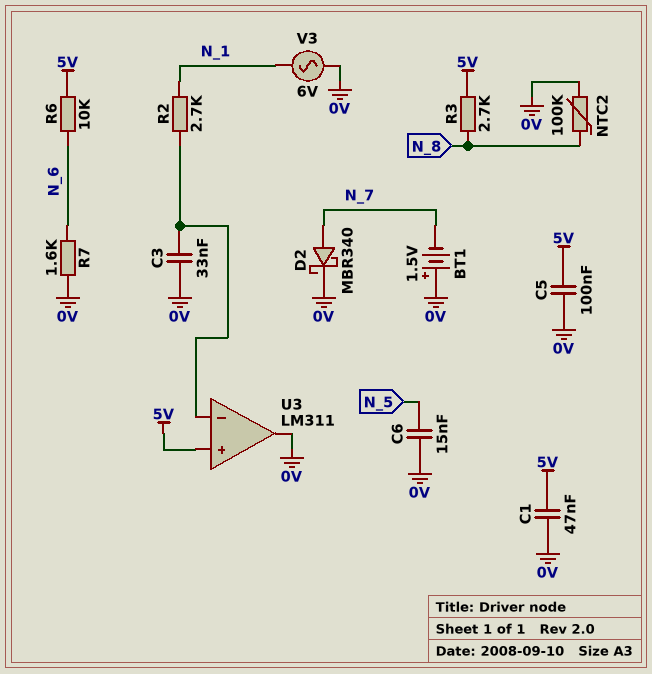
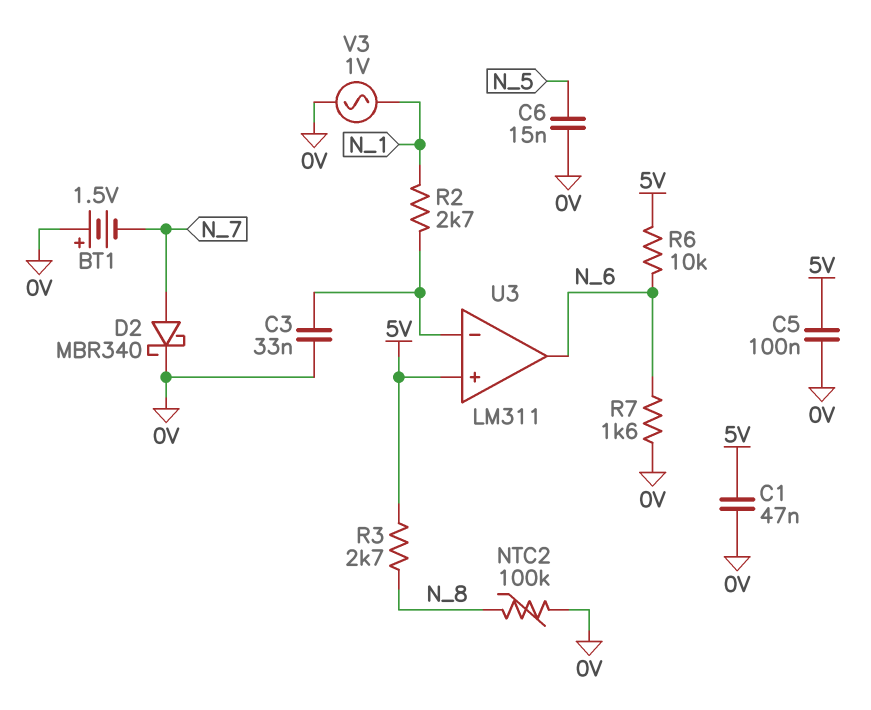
U3 pin out: 0V -> N_6
V3: AC 6V (0V, N_1) -> AC 1V (0V, N_1)

